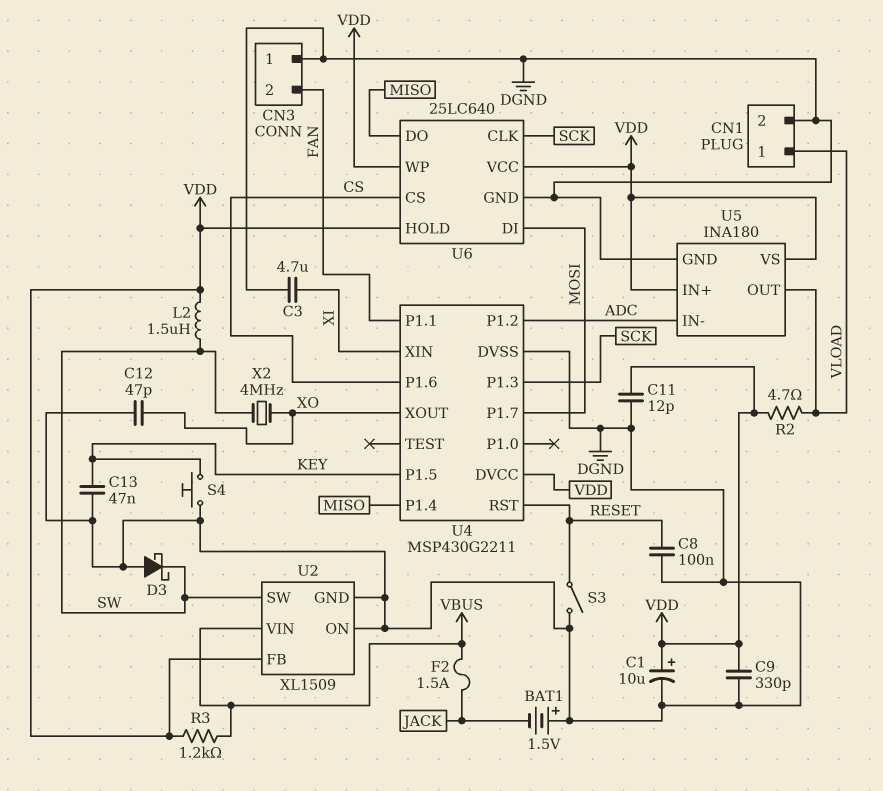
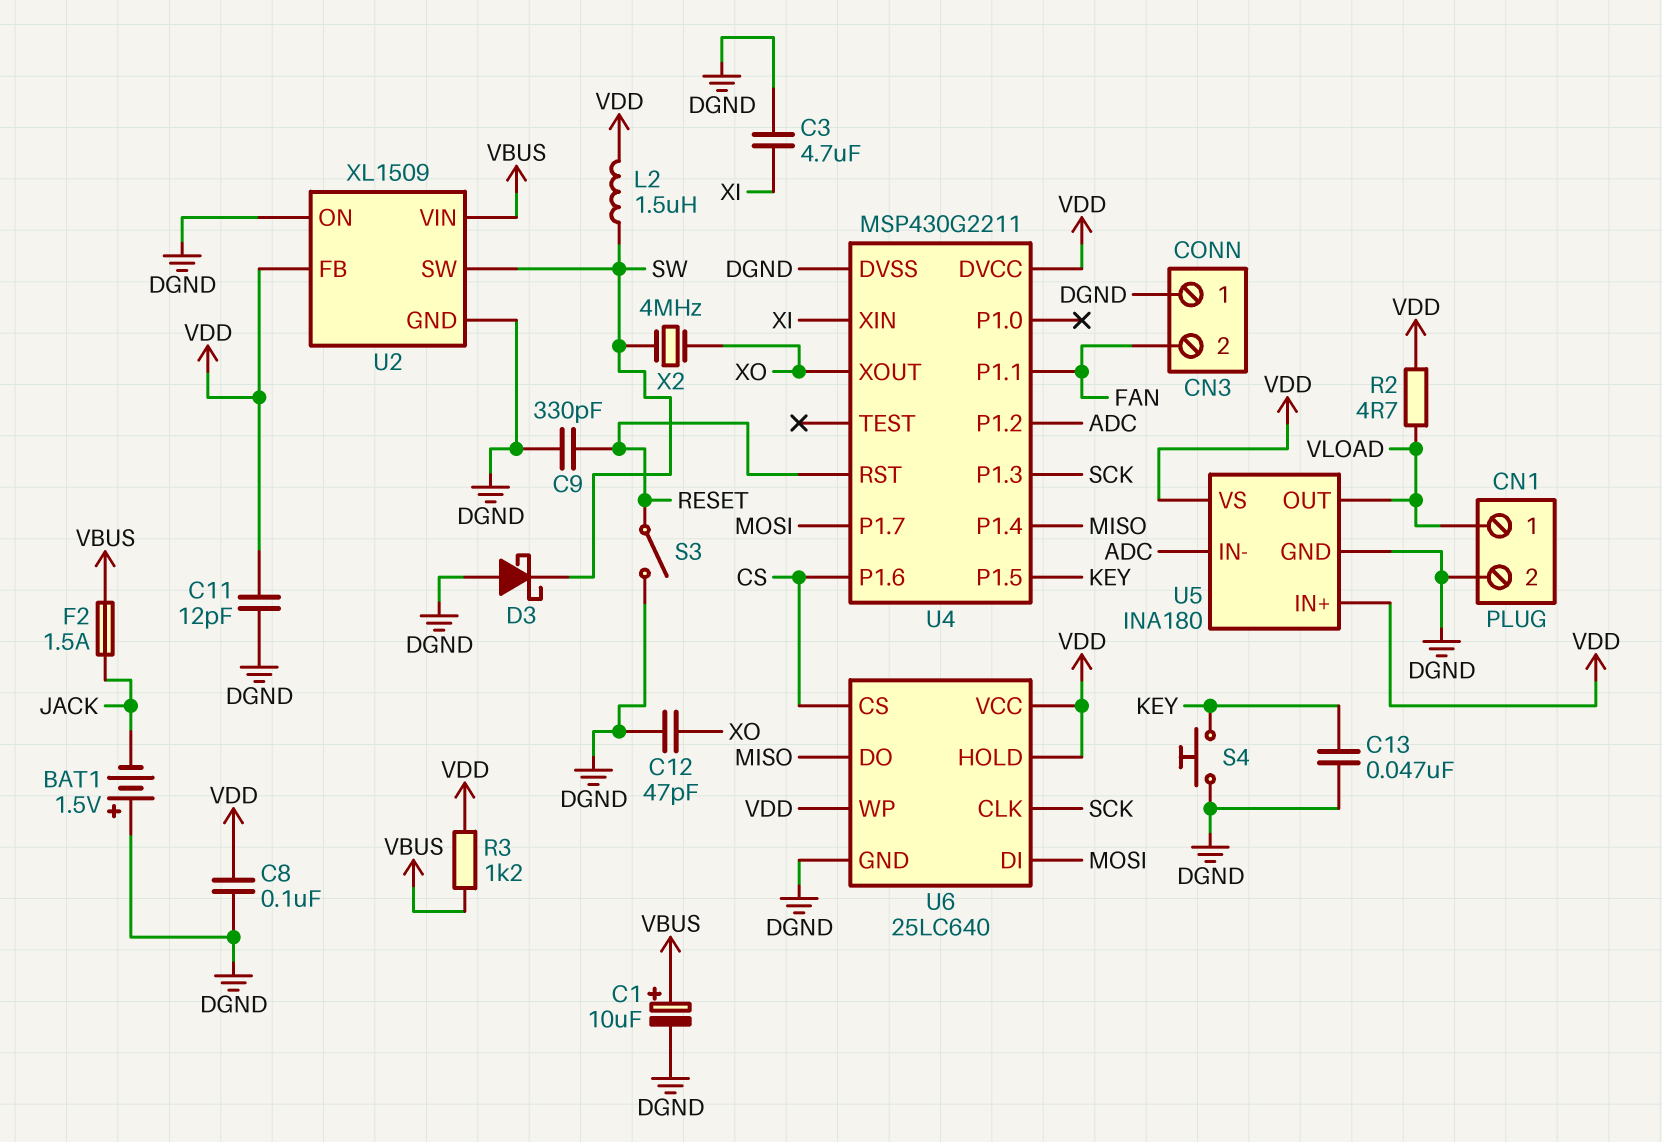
C1: 10uF (plus VDD, minus DGND) -> 10uF (plus VBUS, minus DGND)
C8: 100nF (DGND, RESET) -> 100nF (DGND, VDD)
C9: 330pF (DGND, VDD) -> 330pF (DGND, RESET)

